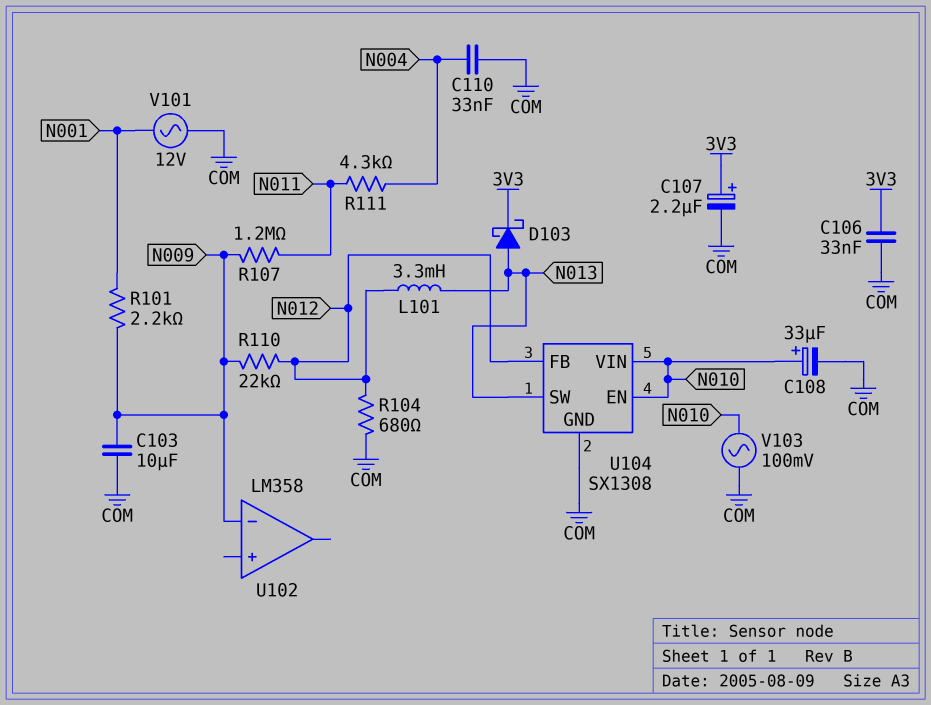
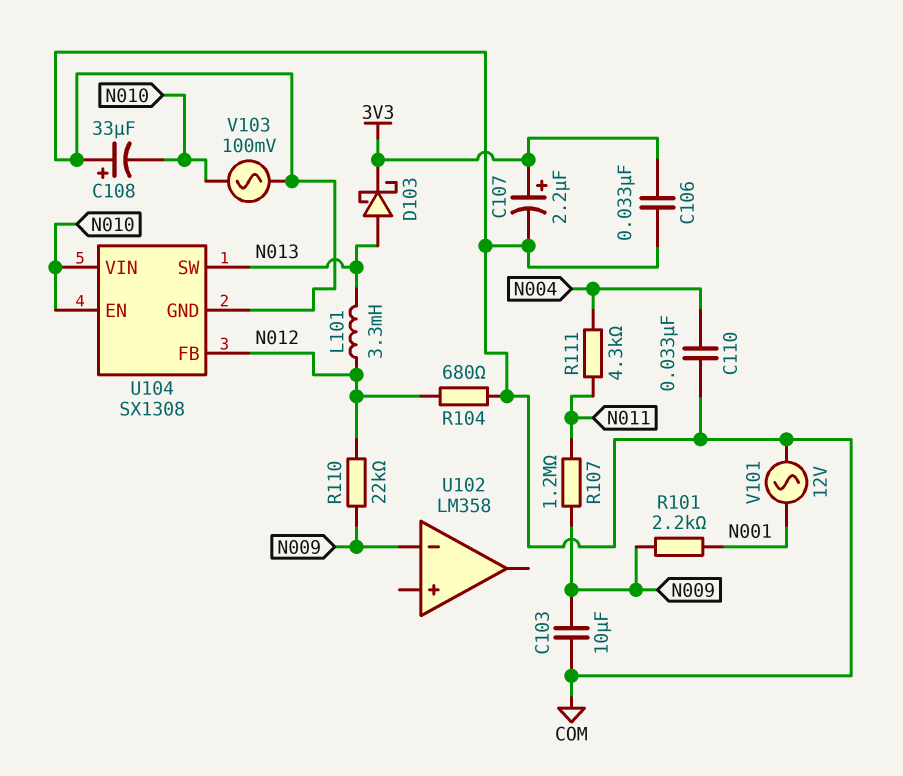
C108: 33uF (plus N010, minus COM) -> 33uF (plus COM, minus N010)

